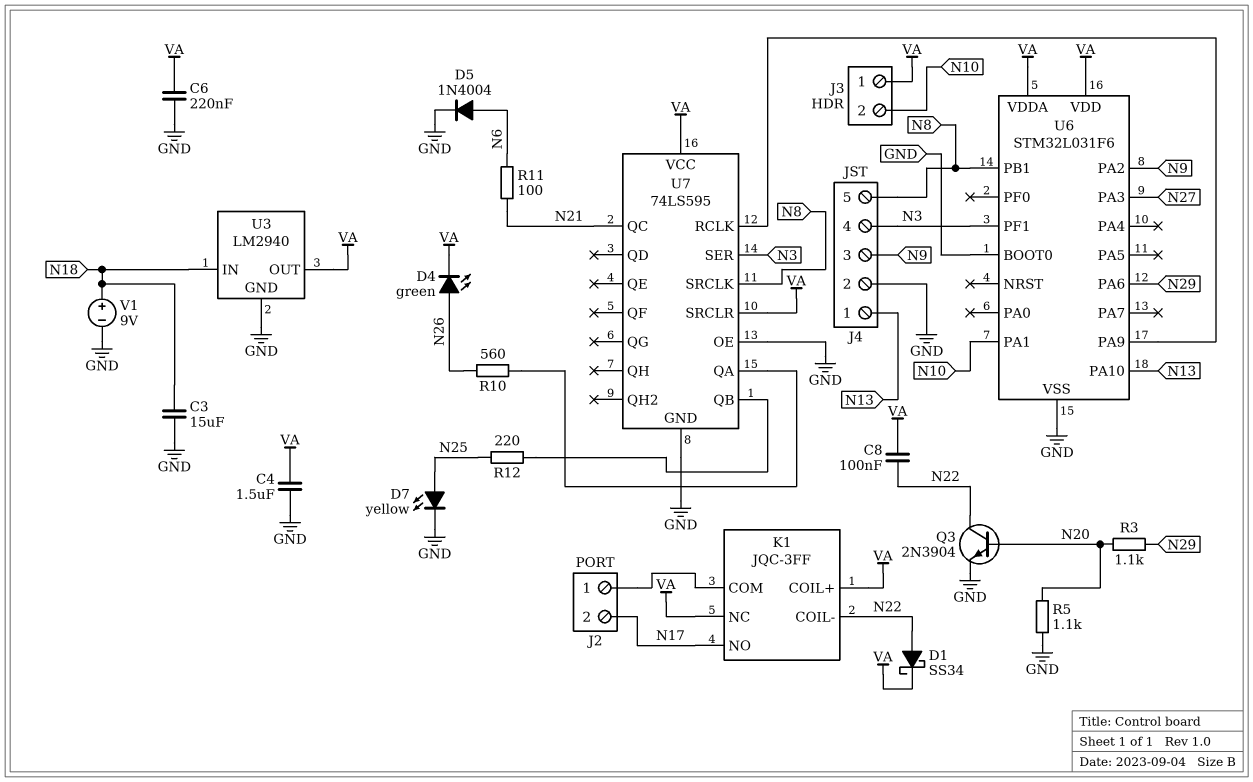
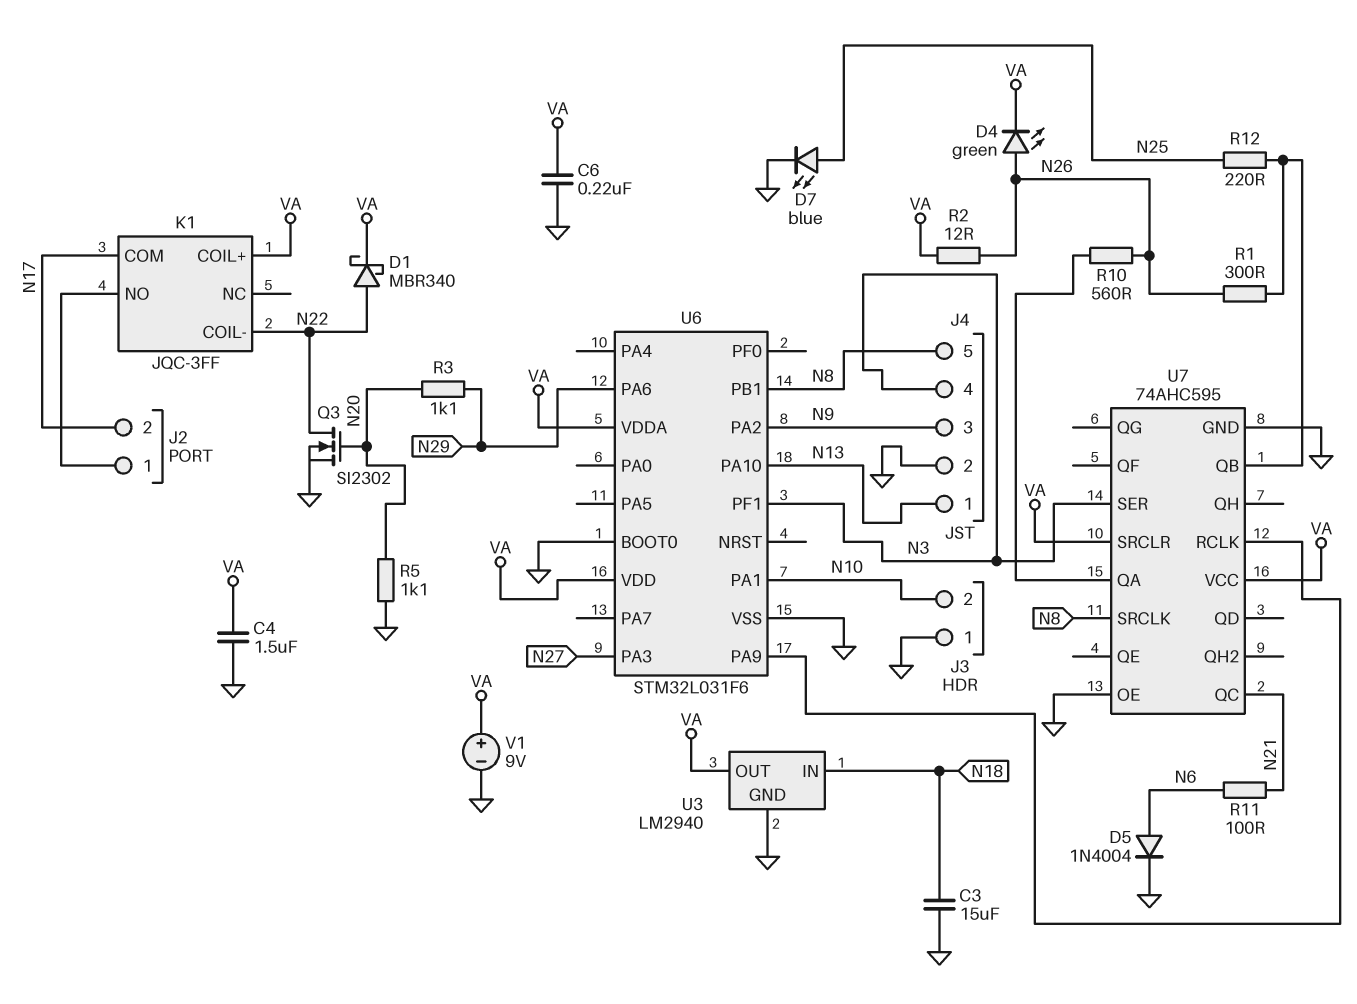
C8: 100nF (N22, VA) -> none
D1: schottky SS34 (A N22, K VA) -> schottky MBR340 (A N22, K VA)
D7: LED yellow (A N25, K GND) -> LED blue (A N25, K GND)
J3 pin 1: VA -> GND
K1 pin COM: J2/1 -> N17
K1 pin NC: VA -> none
K1 pin NO: N17 -> J2/1
Q3: NPN 2N3904 (B N20, C N22, E GND) -> NMOS SI2302 (G N20, D N22, S GND)
R1: none -> 300 (N26, U7/QB)
R2: none -> 12 (N26, VA)
U7: 74LS595 -> 74AHC595
V1: 9V (plus N18, minus GND) -> 9V (plus VA, minus GND)

